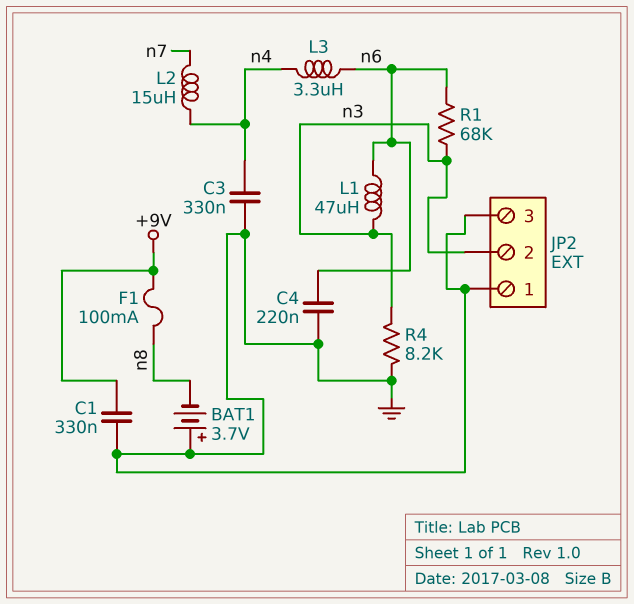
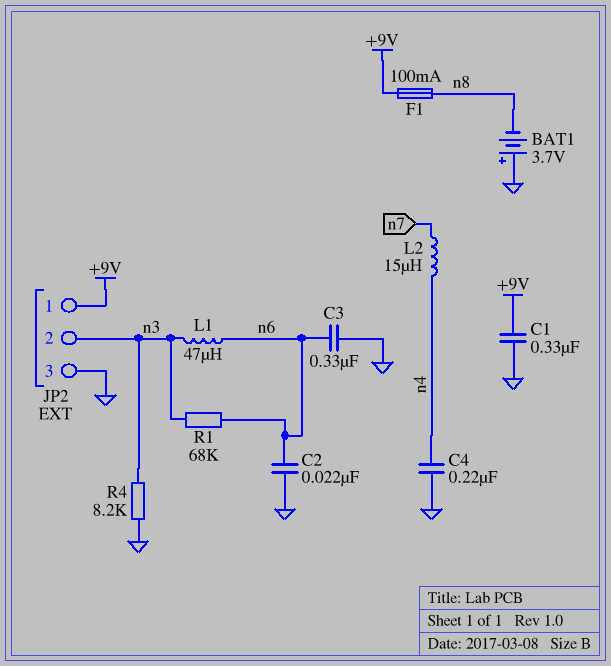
C2: none -> 22nF (GND, n6)
C3: 330nF (GND, n4) -> 330nF (GND, n6)
C4: 220nF (GND, n6) -> 220nF (GND, n4)
JP2 pin 1: GND -> +9V
L3: 3.3uH (n4, n6) -> none

